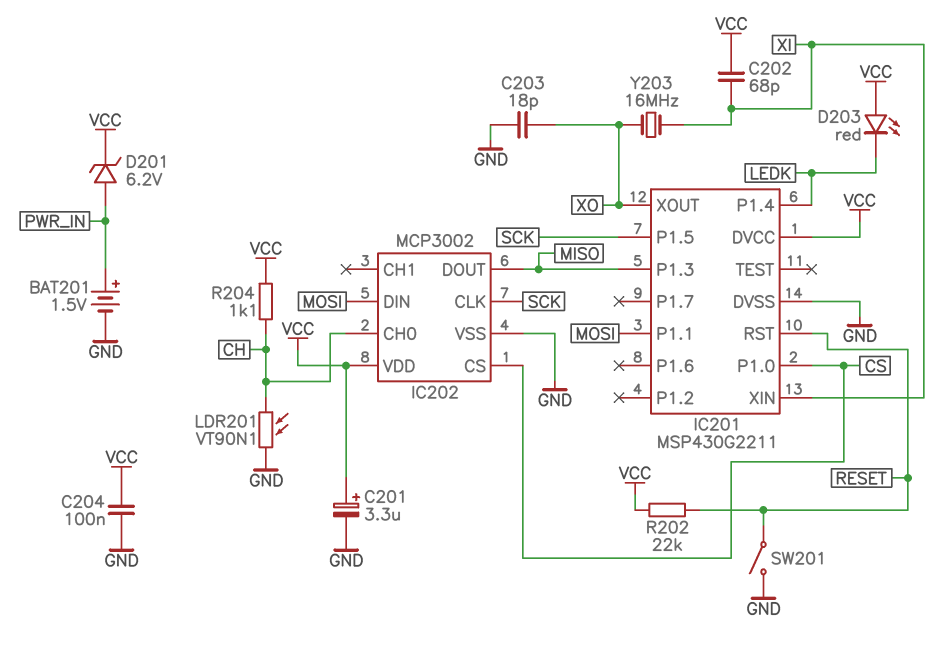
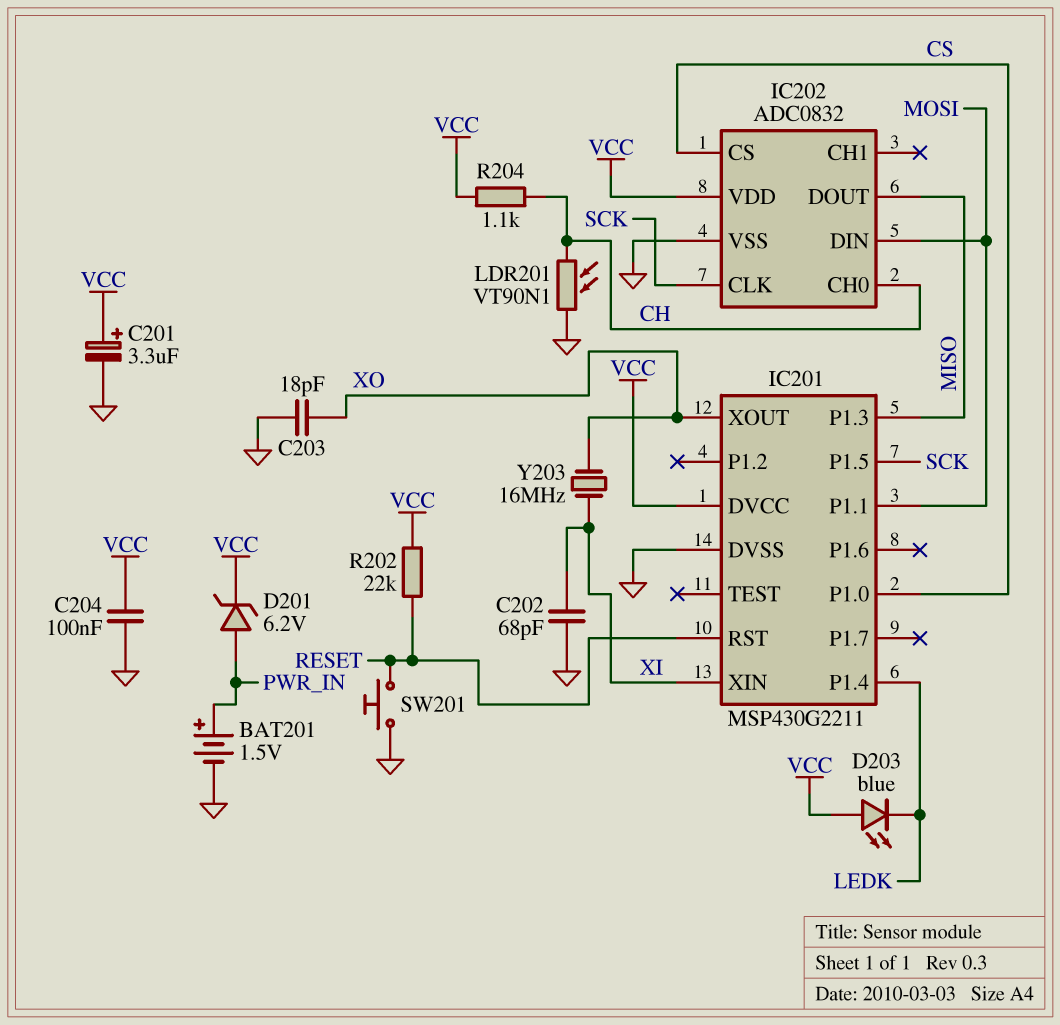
C202: 68pF (VCC, XI) -> 68pF (GND, XI)
D203: LED red (A VCC, K LEDK) -> LED blue (A VCC, K LEDK)
IC202: MCP3002 -> ADC0832
SW201: switch (GND, RESET) -> button (GND, RESET)

